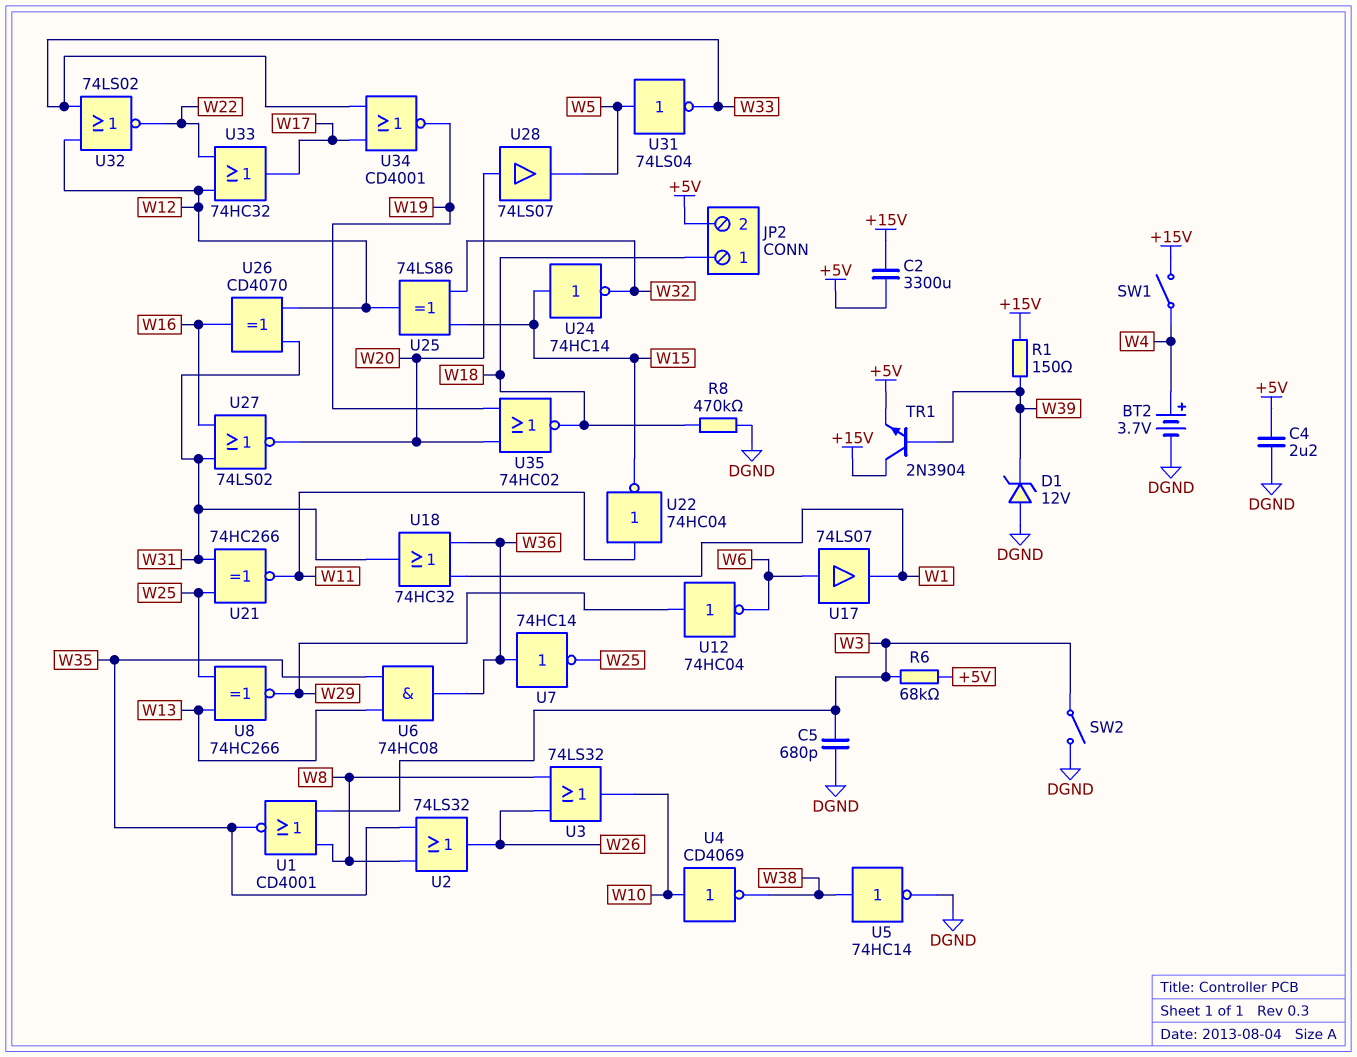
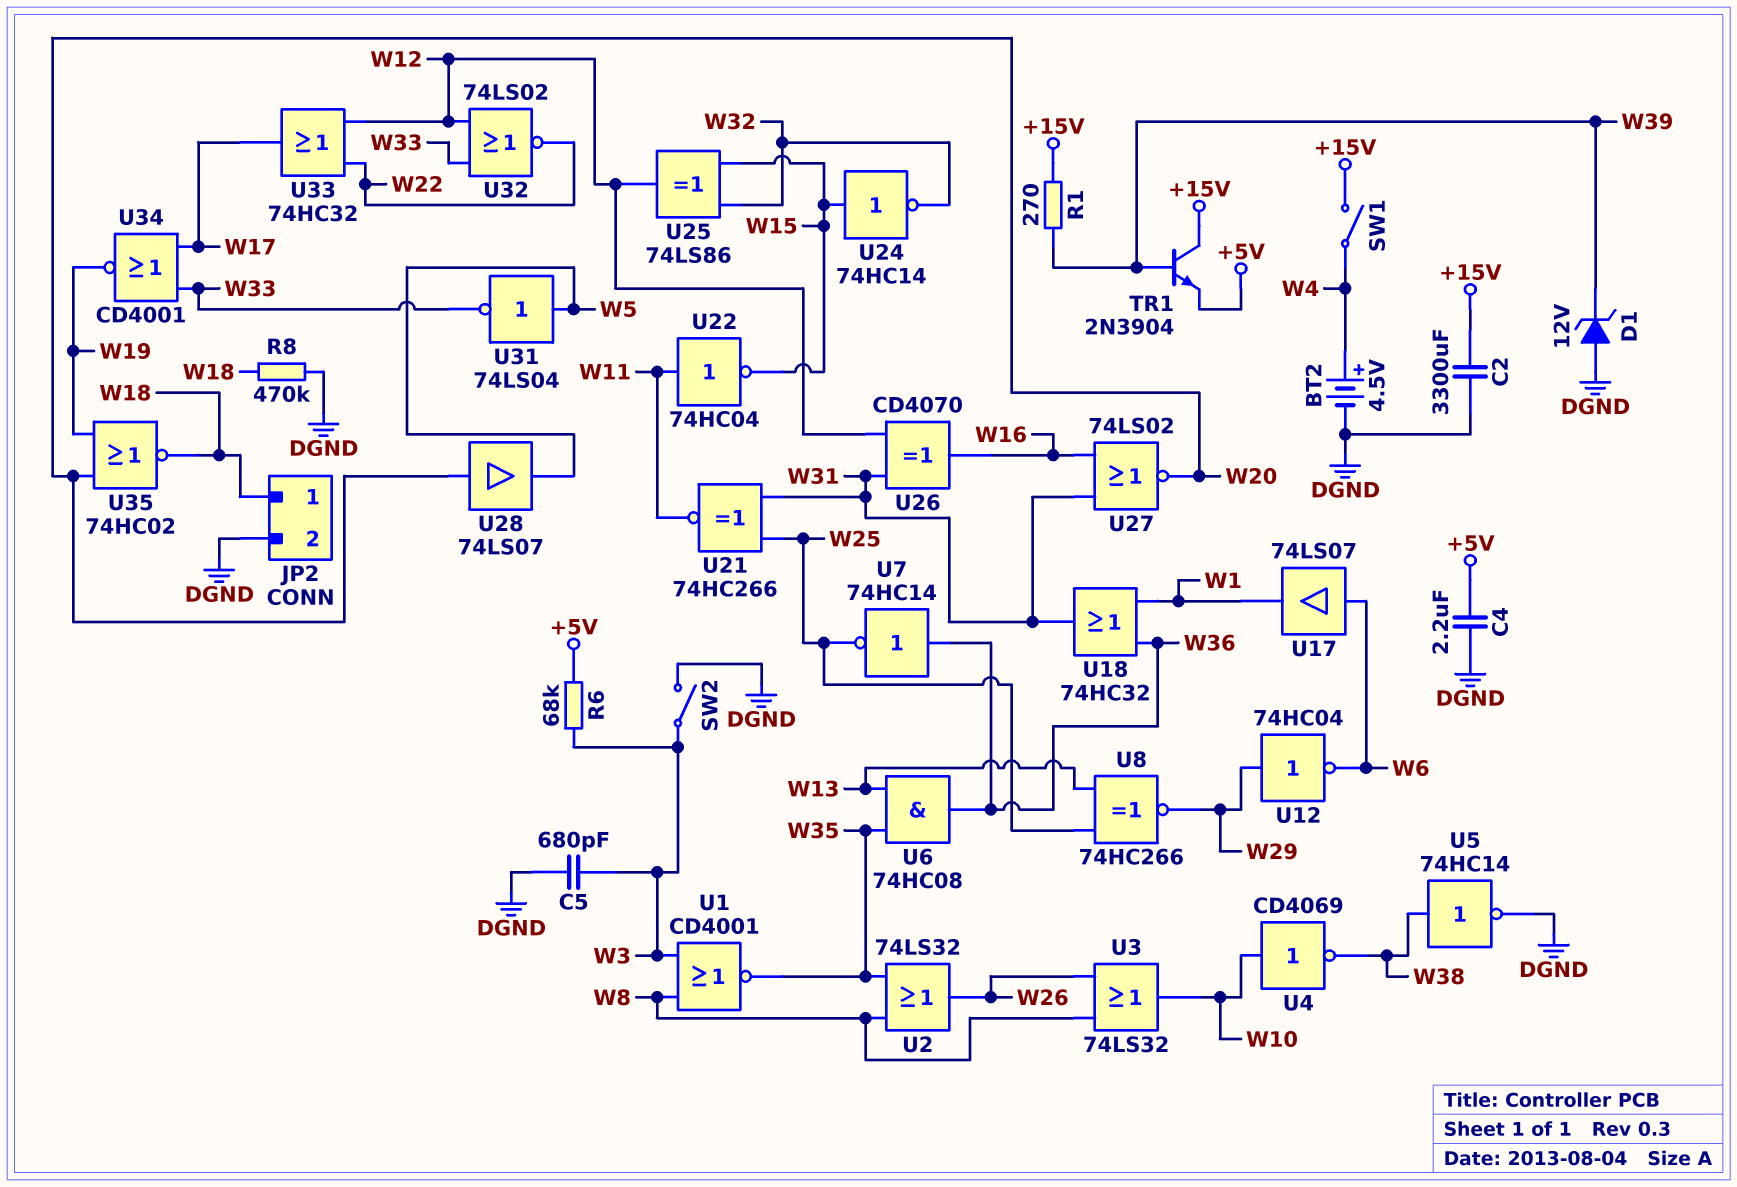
BT2: 3.7V (plus W4, minus DGND) -> 4.5V (plus W4, minus DGND)
C2: 3300uF (+5V, +15V) -> 3300uF (+15V, DGND)
JP2 pin 2: +5V -> DGND
R1: 150 (+15V, W39) -> 270 (+15V, W39)

